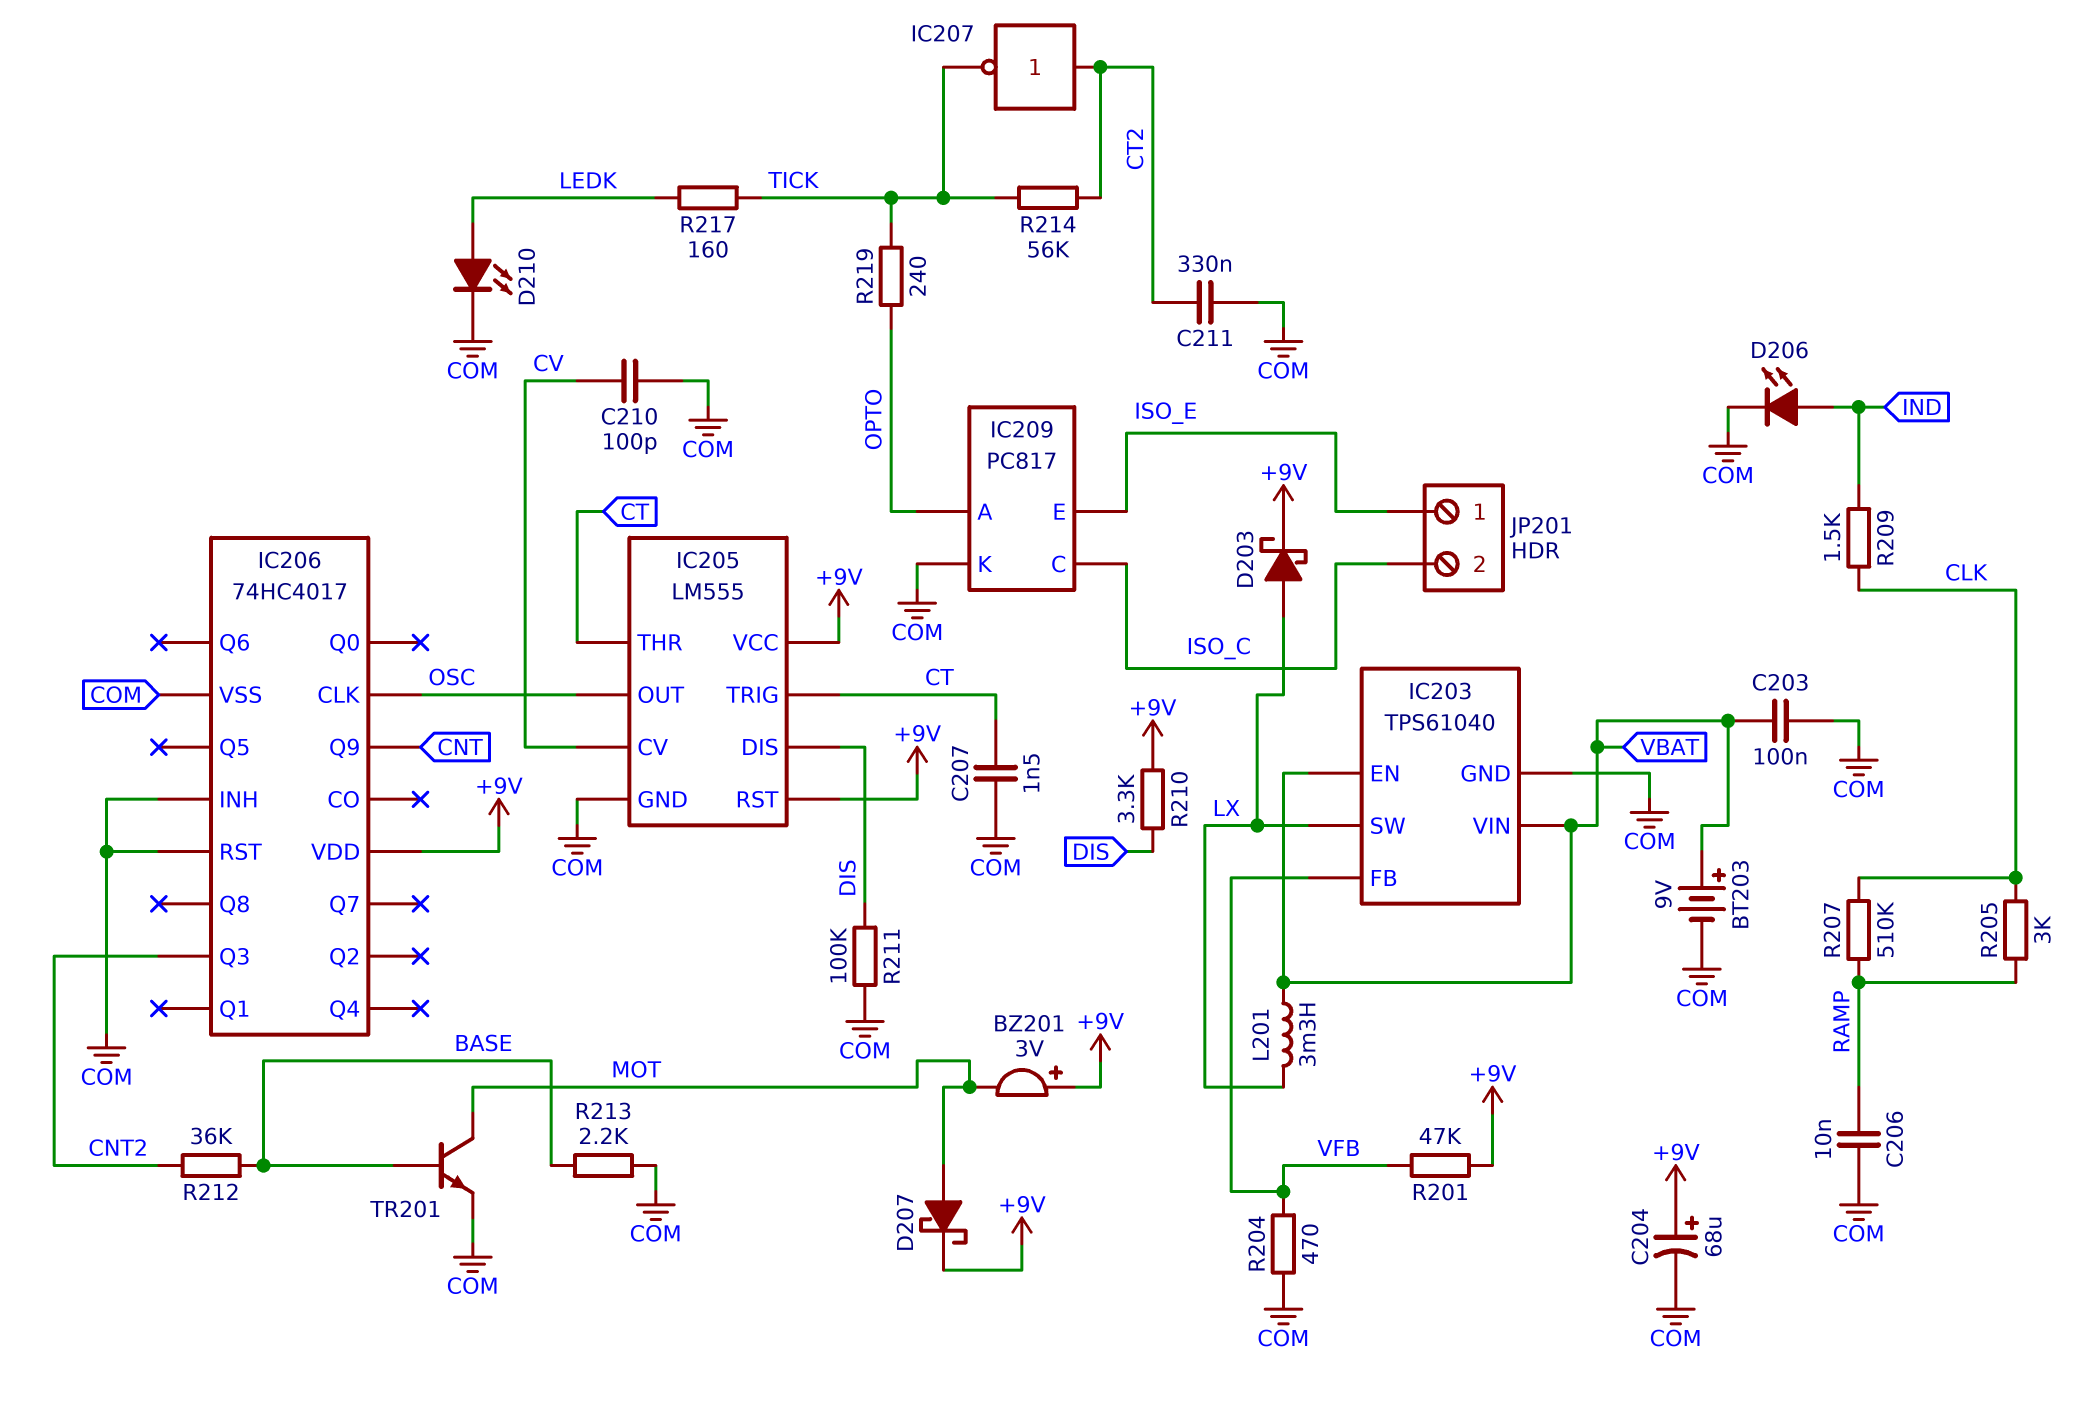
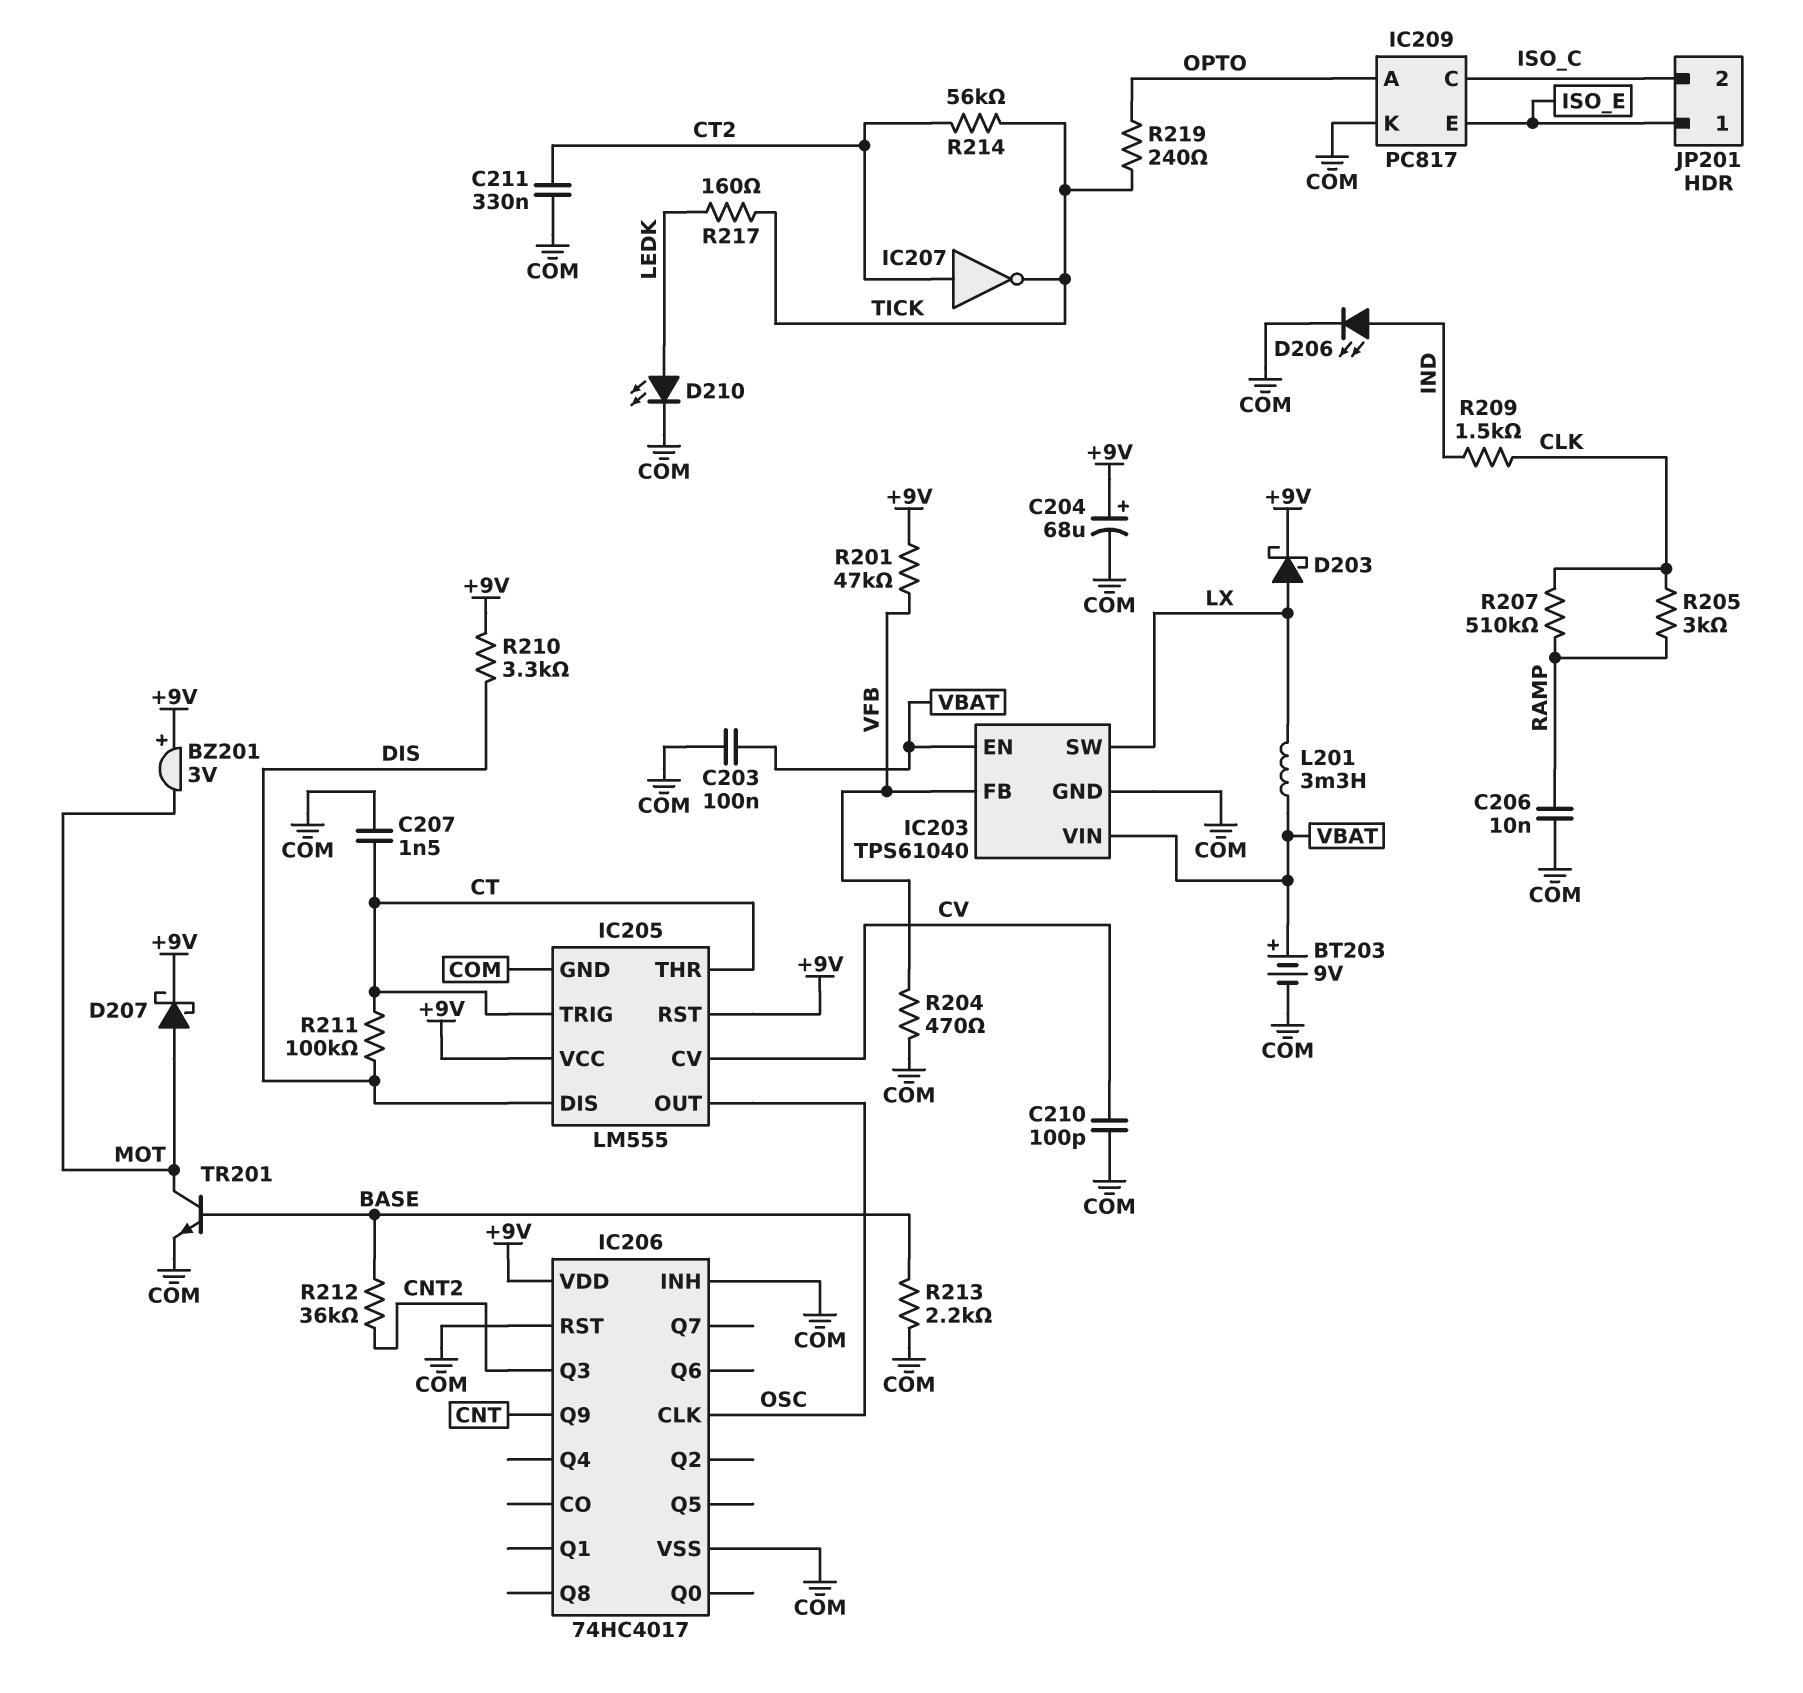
R211: 100k (COM, DIS) -> 100k (CT, DIS)

